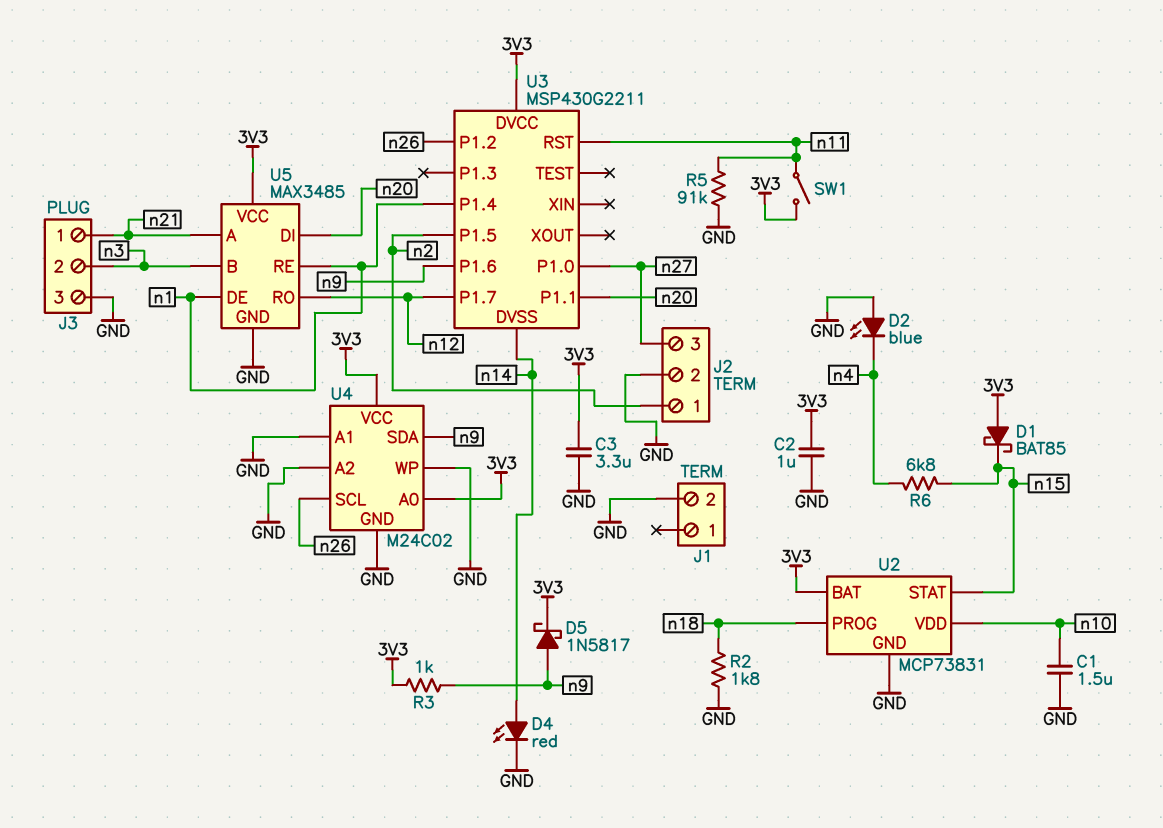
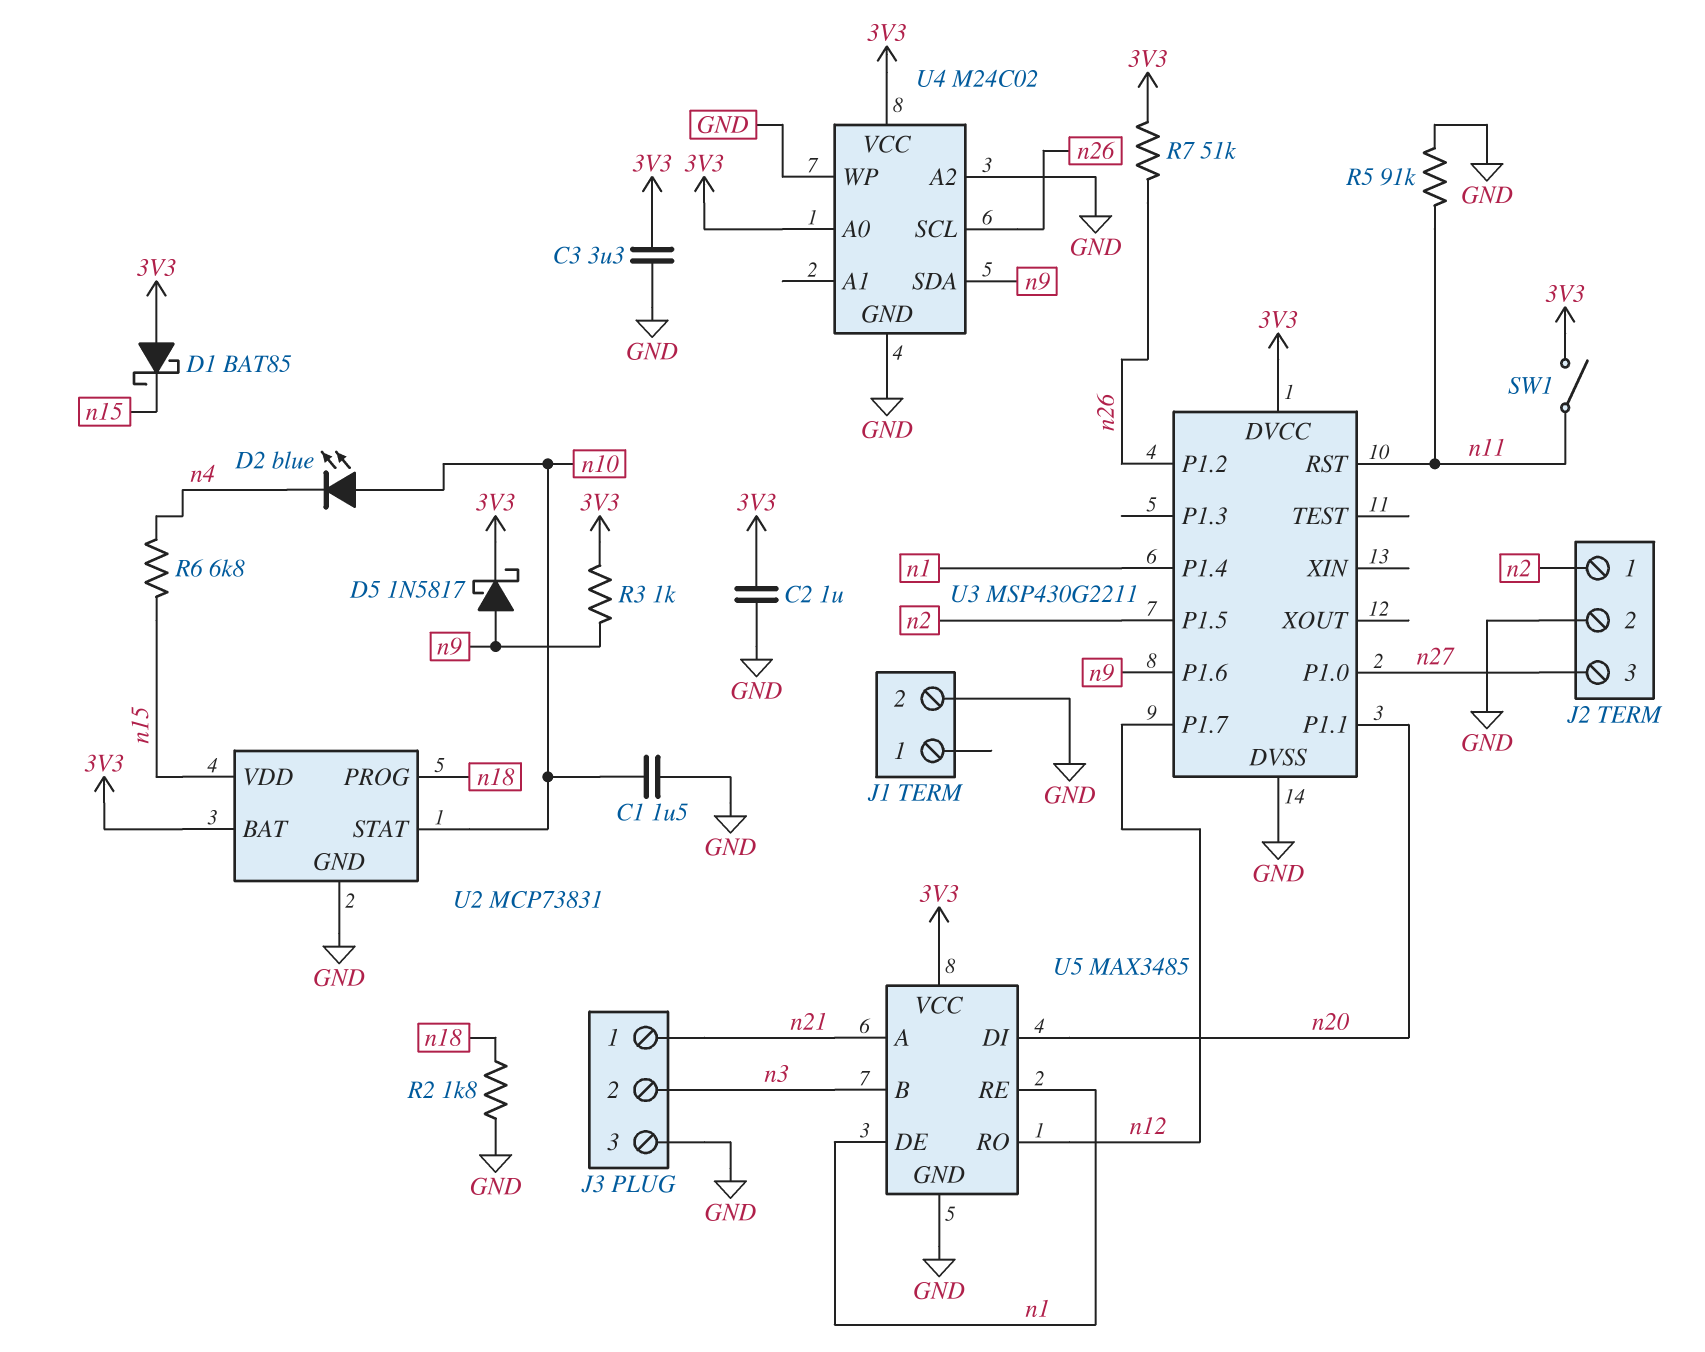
D2: LED blue (A GND, K n4) -> LED blue (A n10, K n4)
D4: LED red (A n14, K GND) -> none
R7: none -> 51k (3V3, n26)
U2 pin STAT: n15 -> n10
U2 pin VDD: n10 -> n15
U3 pin DVSS: n14 -> GND
U4 pin A1: GND -> none

